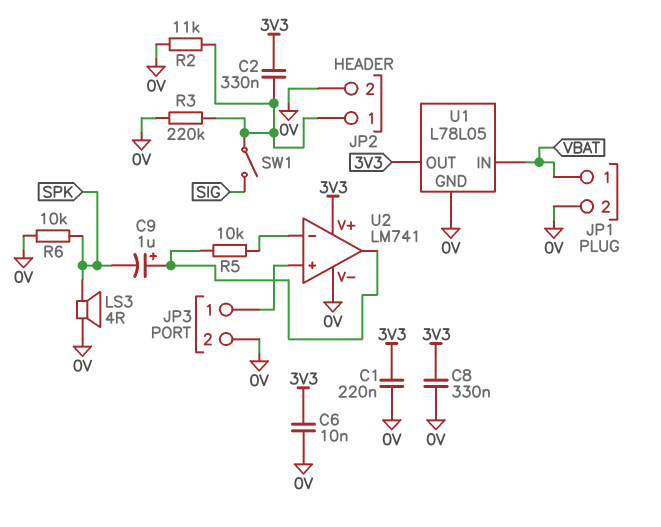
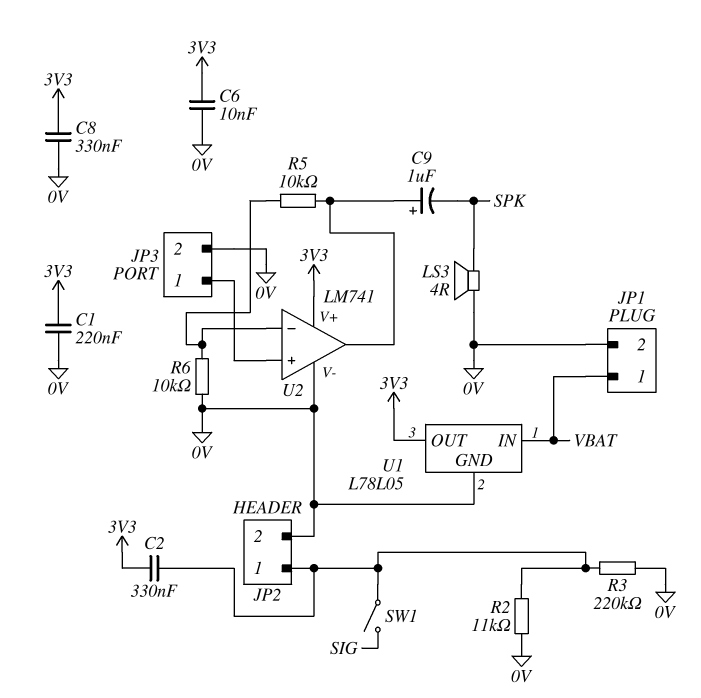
R6: 10k (0V, SPK) -> 10k (0V, U2/in-)

